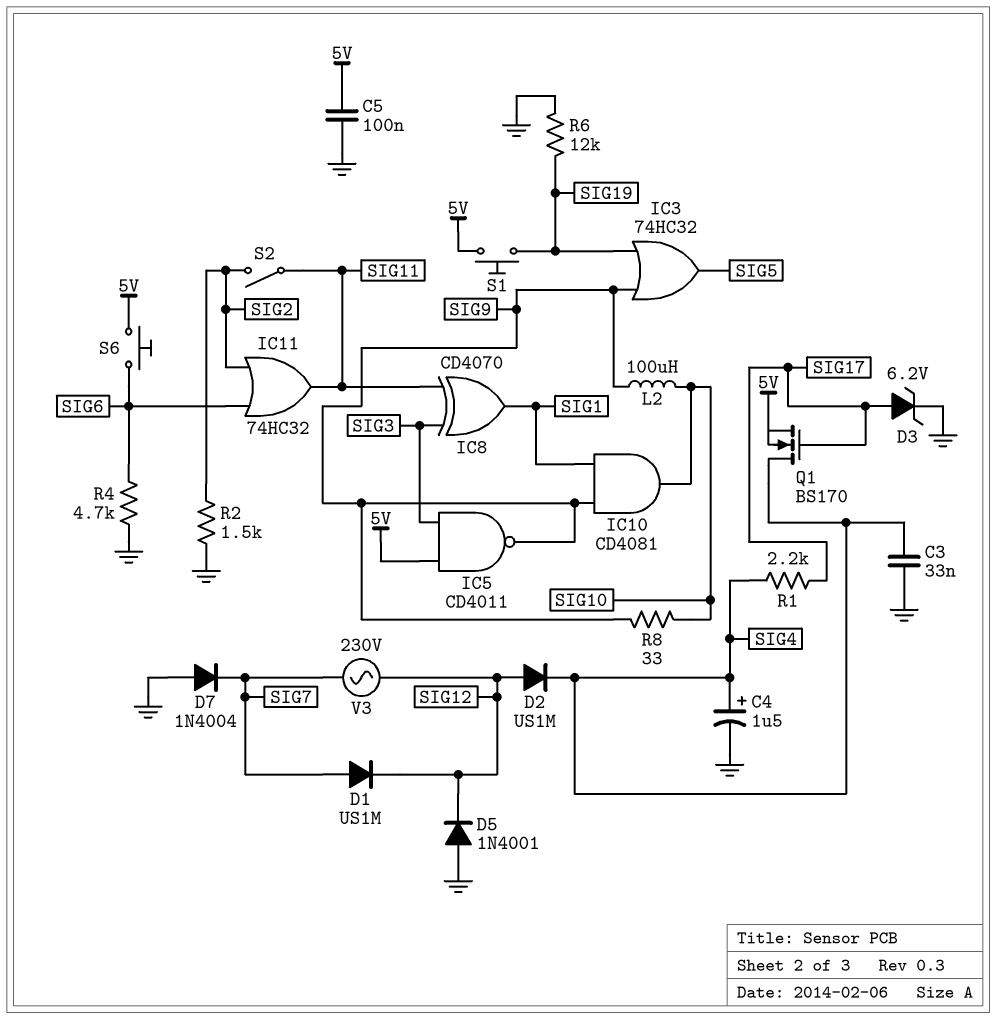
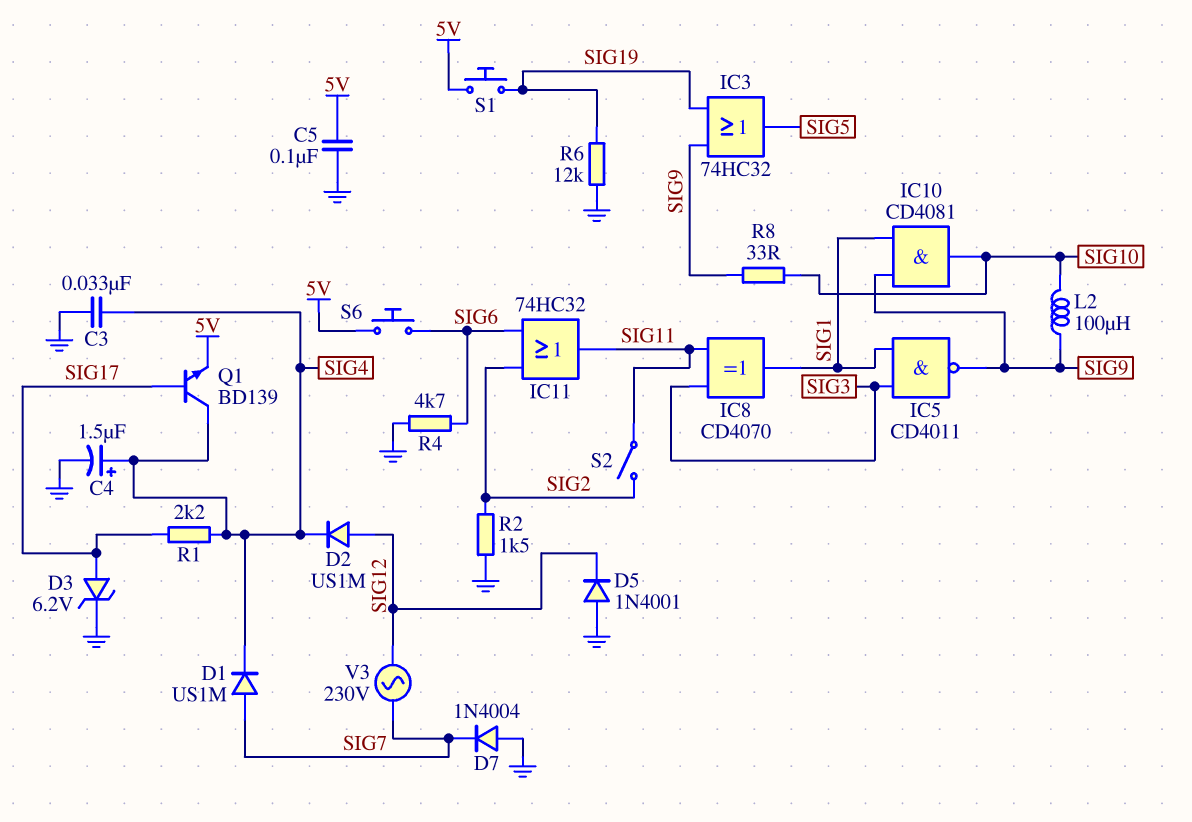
D1: diode US1M (A SIG7, K SIG12) -> diode US1M (A SIG7, K SIG4)
IC5: NAND CD4011 (in 5V, in SIG3, out SIG9) -> NAND CD4011 (in SIG1, in SIG3, out SIG9)
Q1: NMOS BS170 (G SIG17, D SIG4, S 5V) -> NPN BD139 (B SIG17, C SIG4, E 5V)

